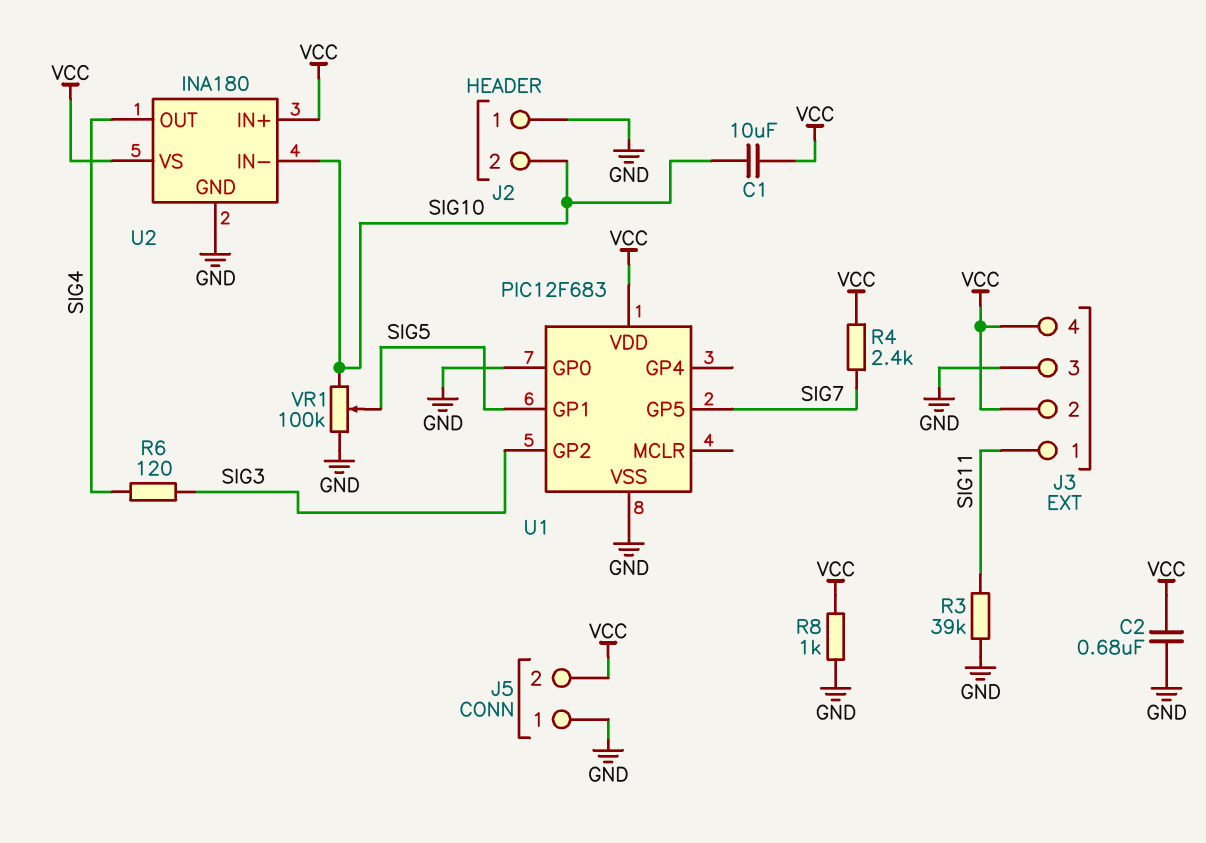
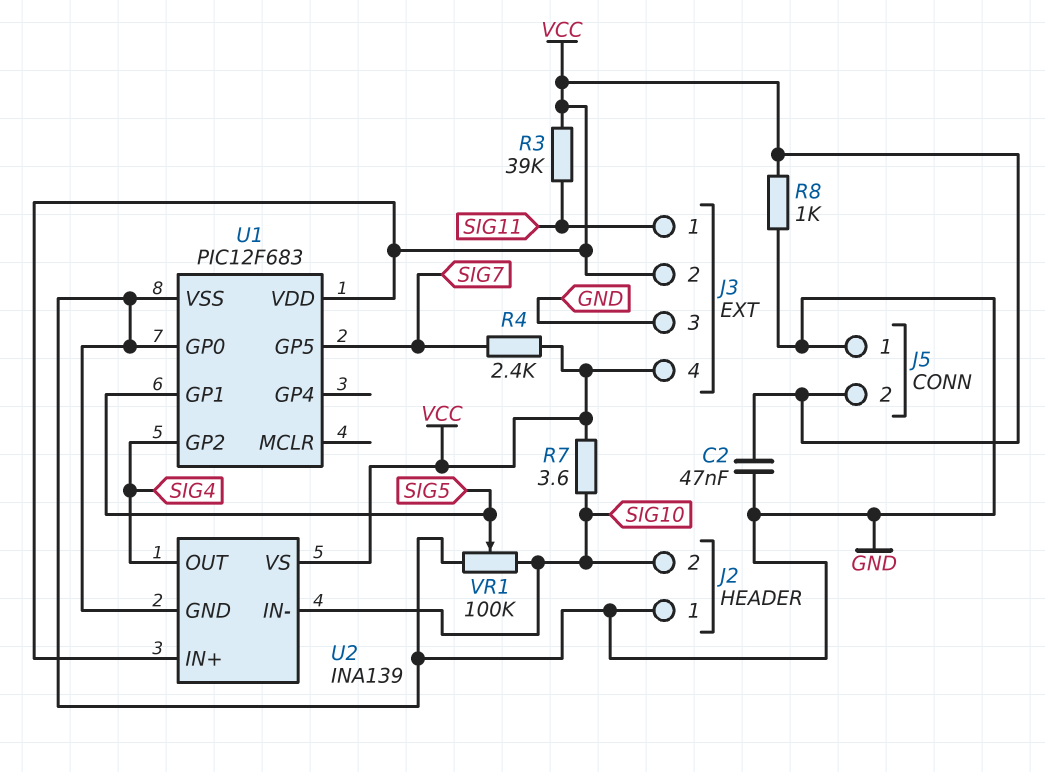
C1: 10uF (SIG10, VCC) -> none
C2: 680nF (GND, VCC) -> 47nF (GND, VCC)
R3: 39k (GND, SIG11) -> 39k (SIG11, VCC)
R6: 120 (SIG3, SIG4) -> none
R7: none -> 3.6 (SIG10, VCC)
U1 pin GP2: SIG3 -> SIG4
U2: INA180 -> INA139

